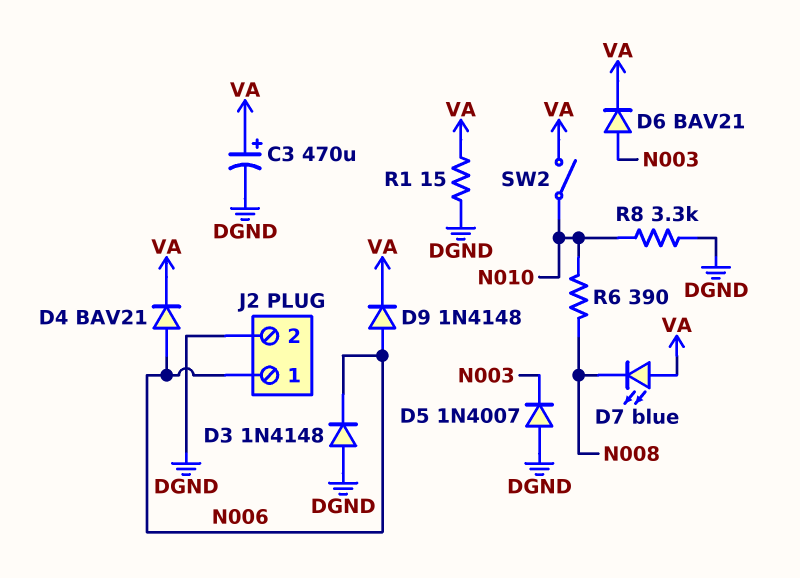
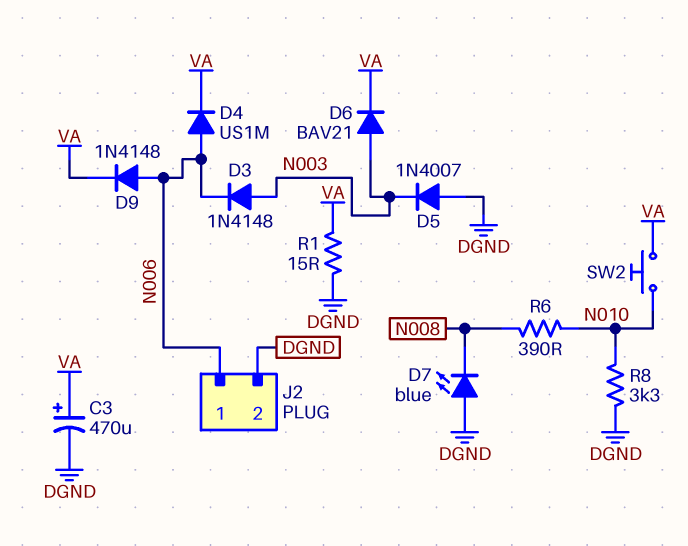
D3: diode 1N4148 (A DGND, K N006) -> diode 1N4148 (A N003, K N006)
D4: diode BAV21 (A N006, K VA) -> diode US1M (A N006, K VA)
D7: LED blue (A VA, K N008) -> LED blue (A DGND, K N008)
SW2: switch (N010, VA) -> button (N010, VA)

